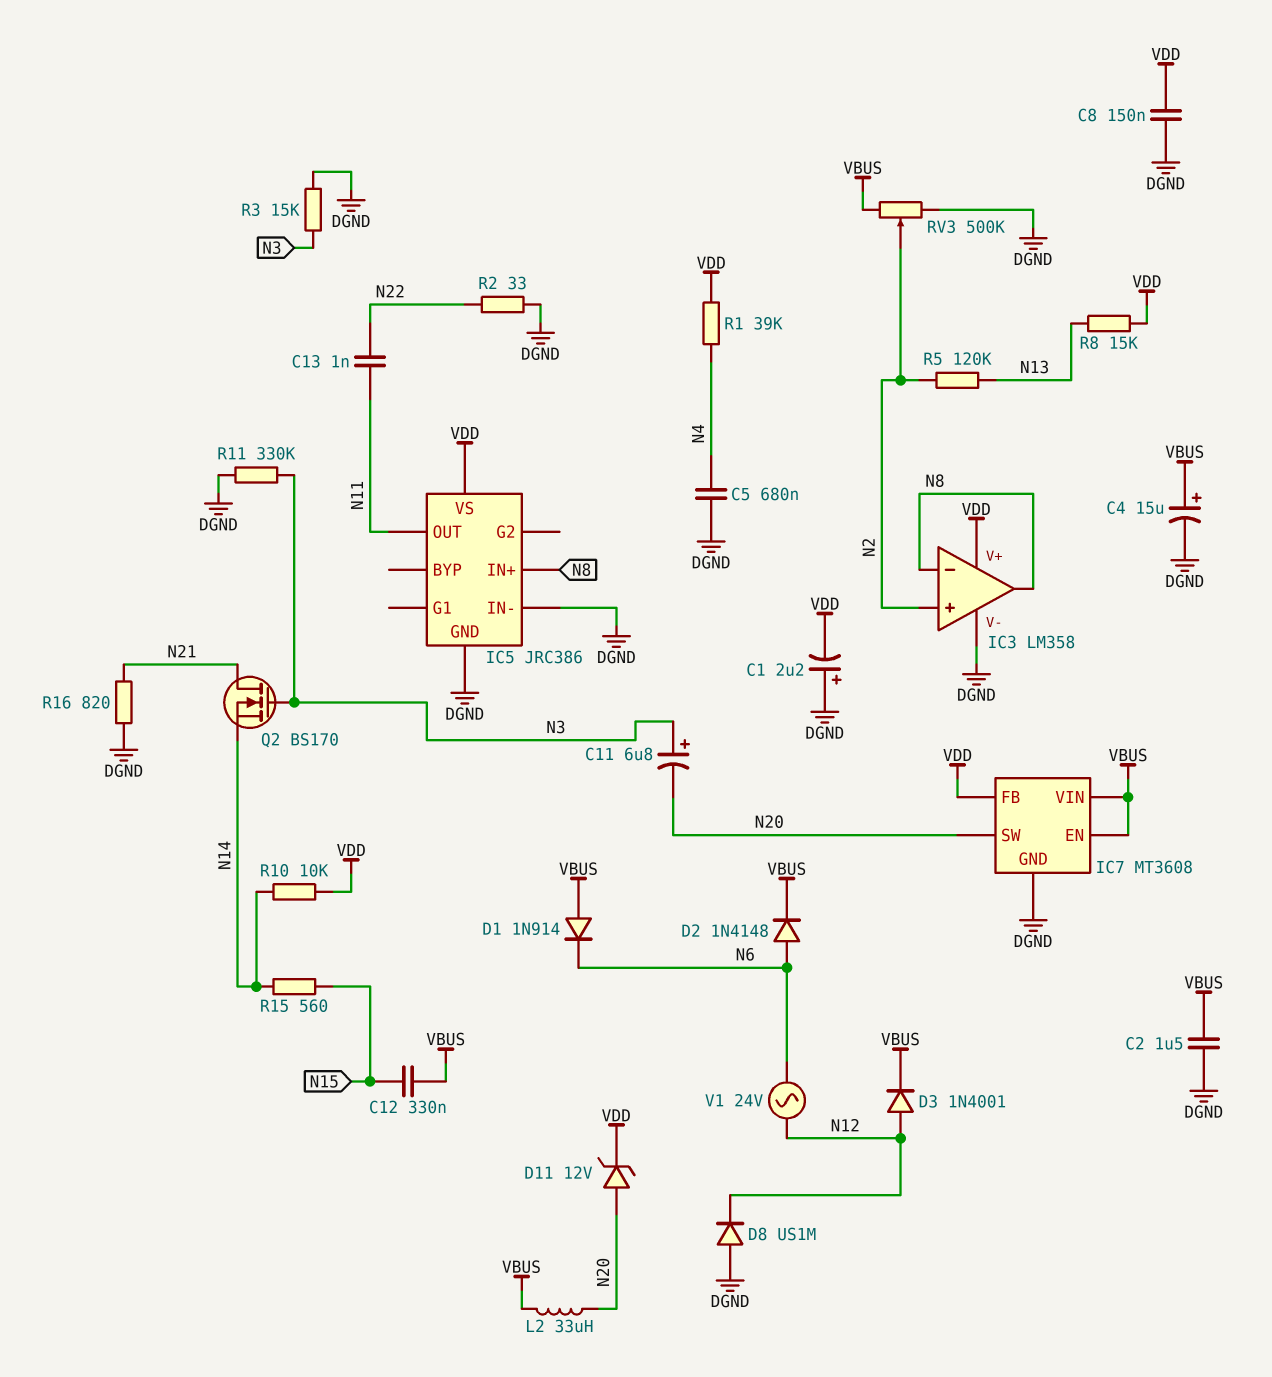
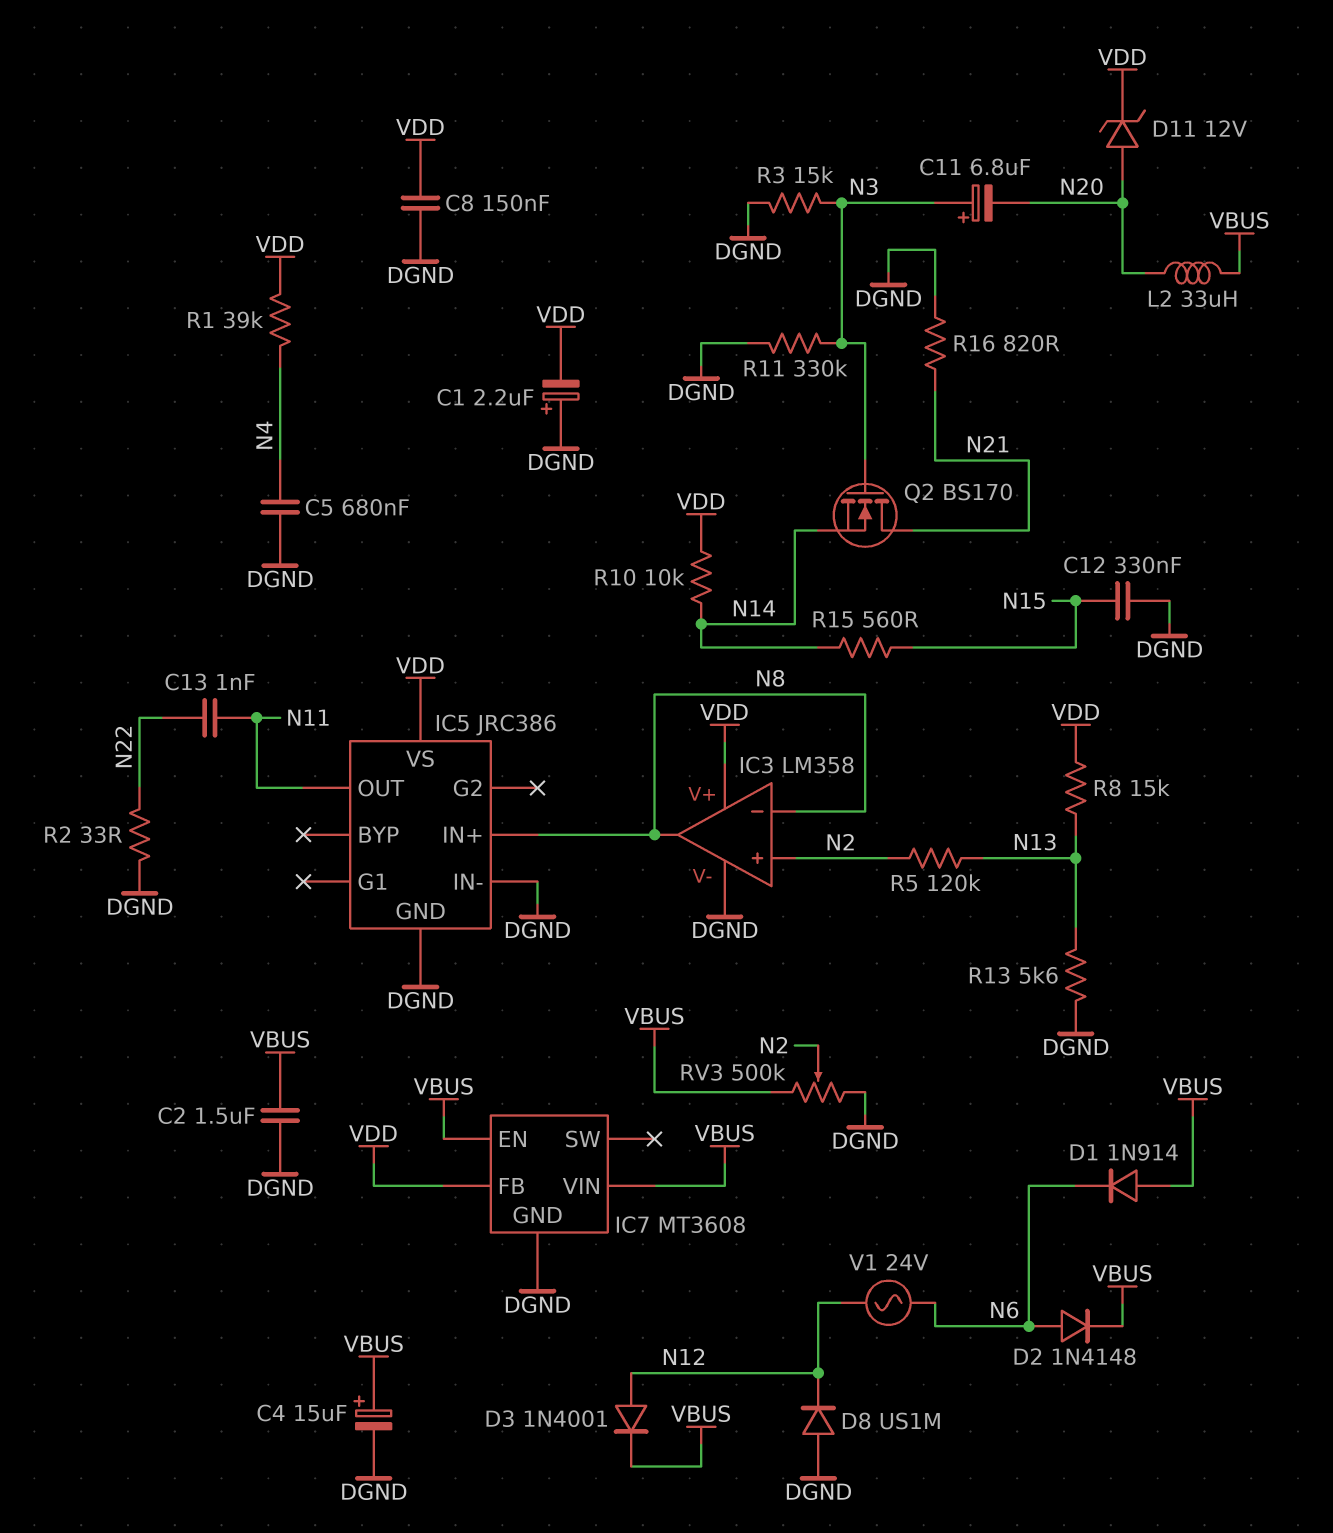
C12: 330nF (N15, VBUS) -> 330nF (DGND, N15)
IC7 pin SW: N20 -> none
R13: none -> 5.6k (DGND, N13)

